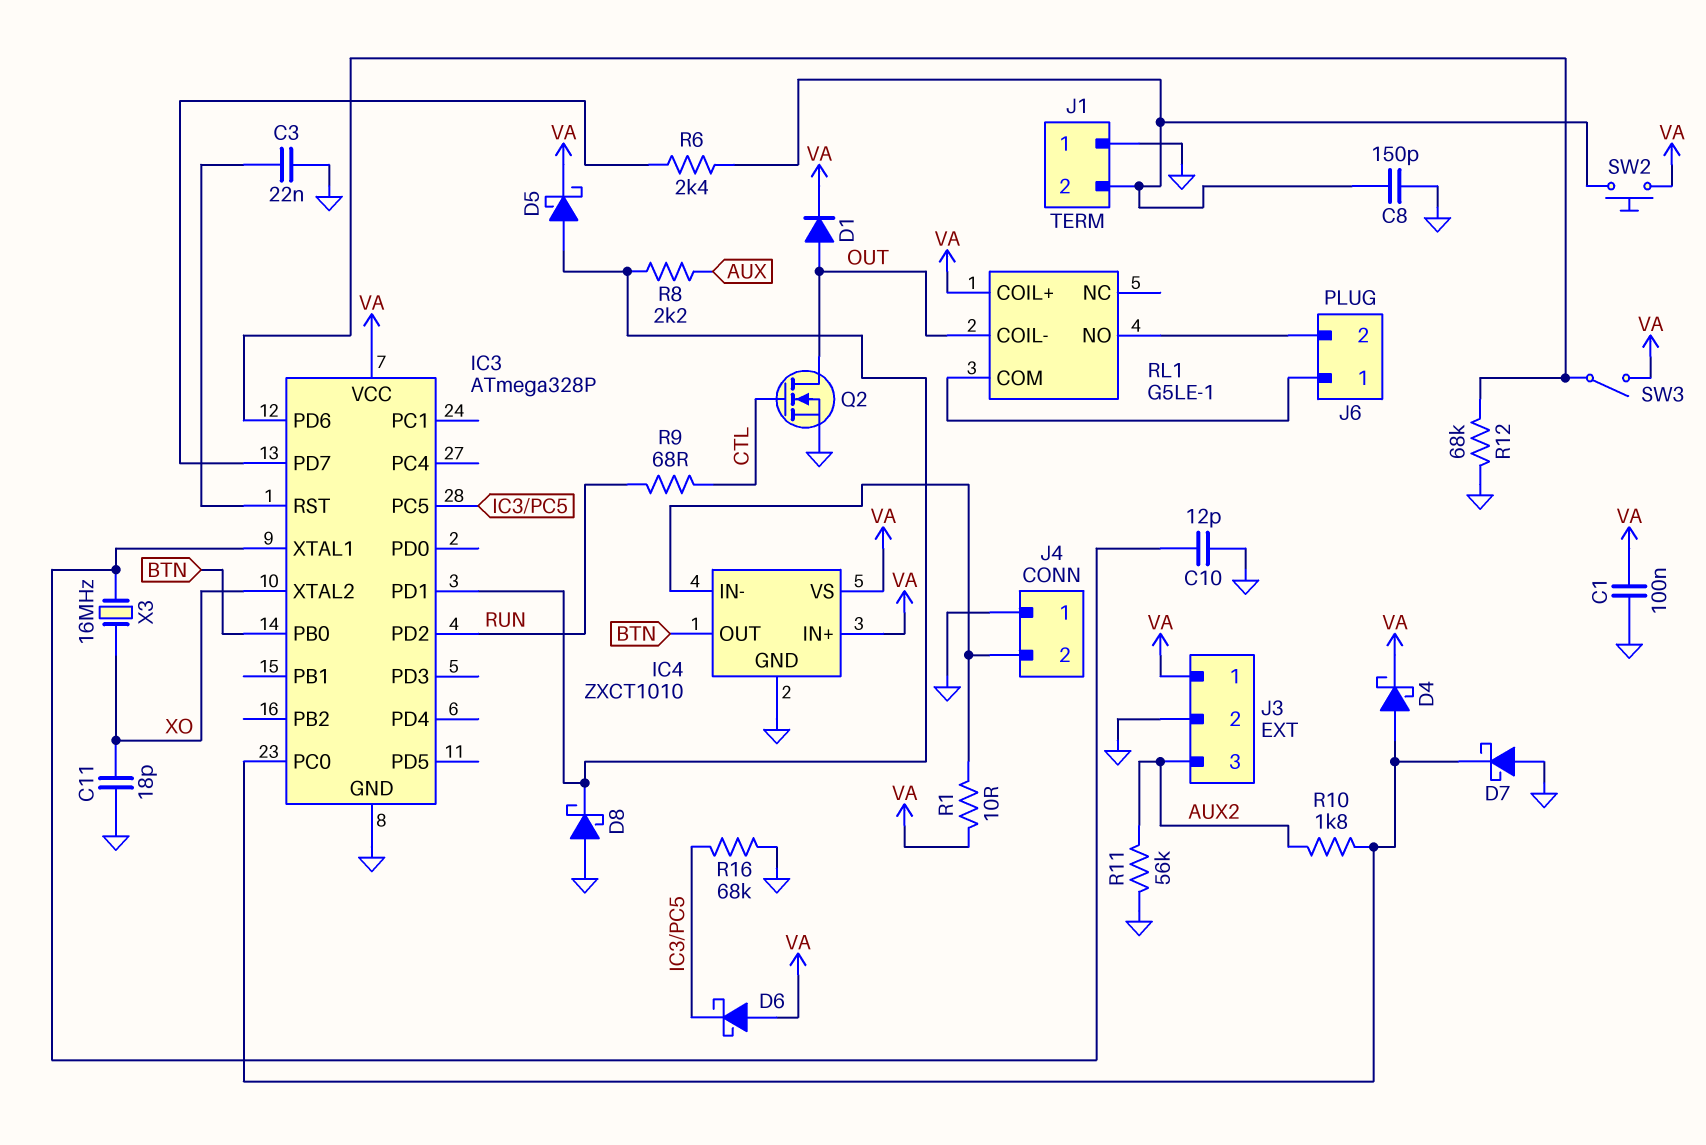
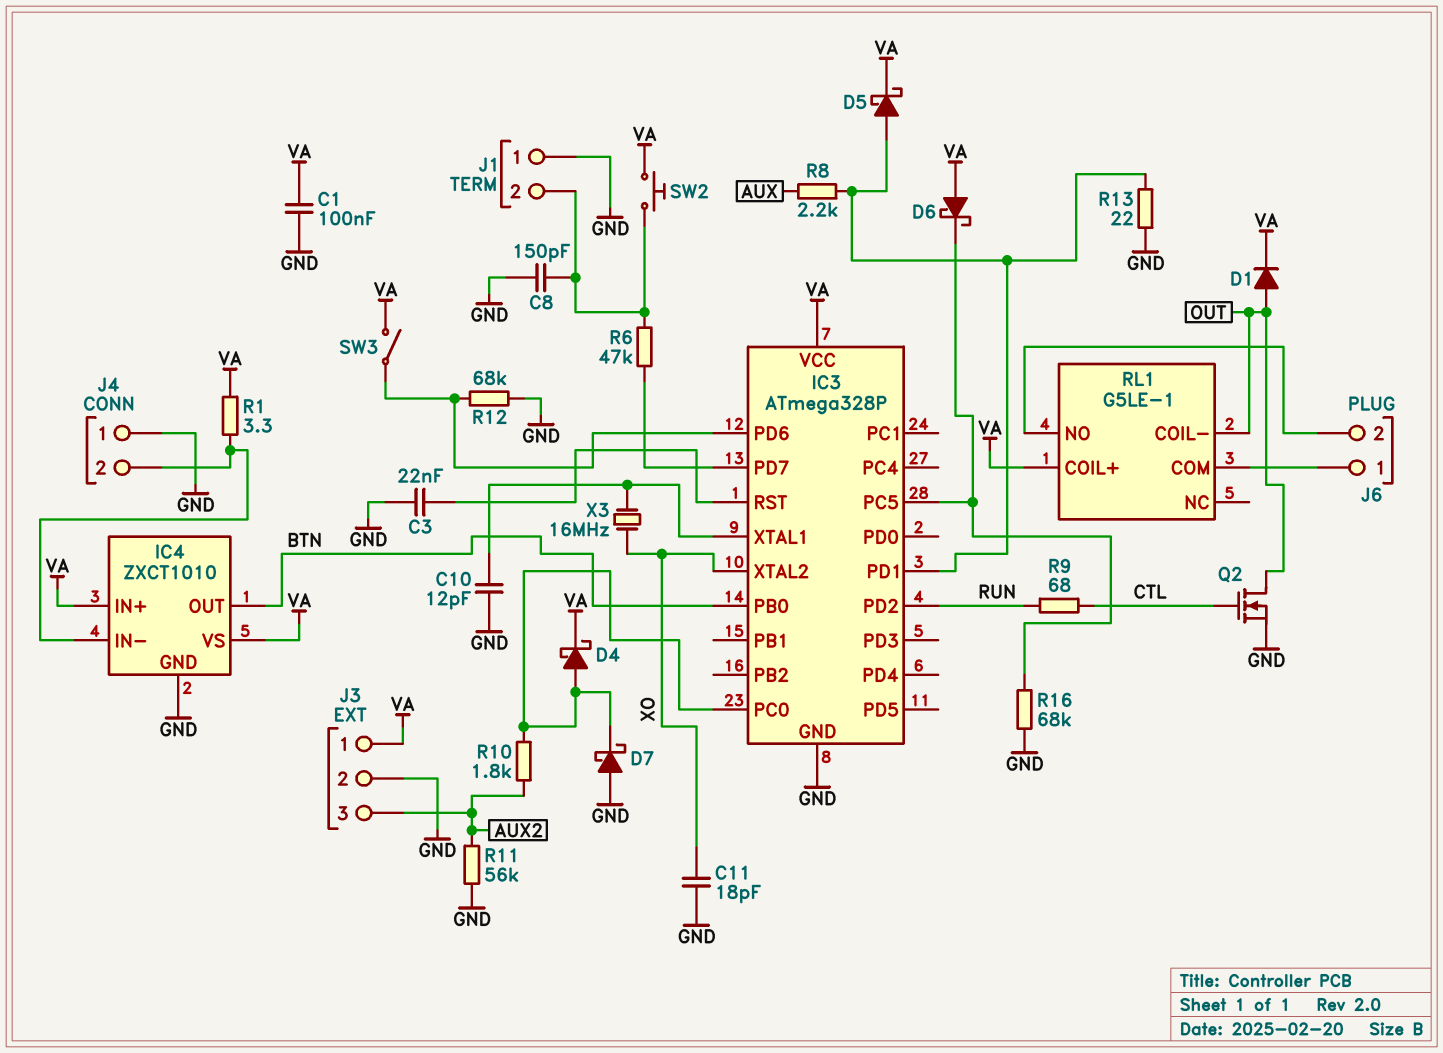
D8: schottky (A GND, K IC3/PD1) -> none
R1: 10 (IC4/IN-, VA) -> 3.3 (IC4/IN-, VA)
R6: 2.4k (IC3/PD7, J1/2) -> 47k (IC3/PD7, J1/2)
R13: none -> 22 (GND, IC3/PD1)

